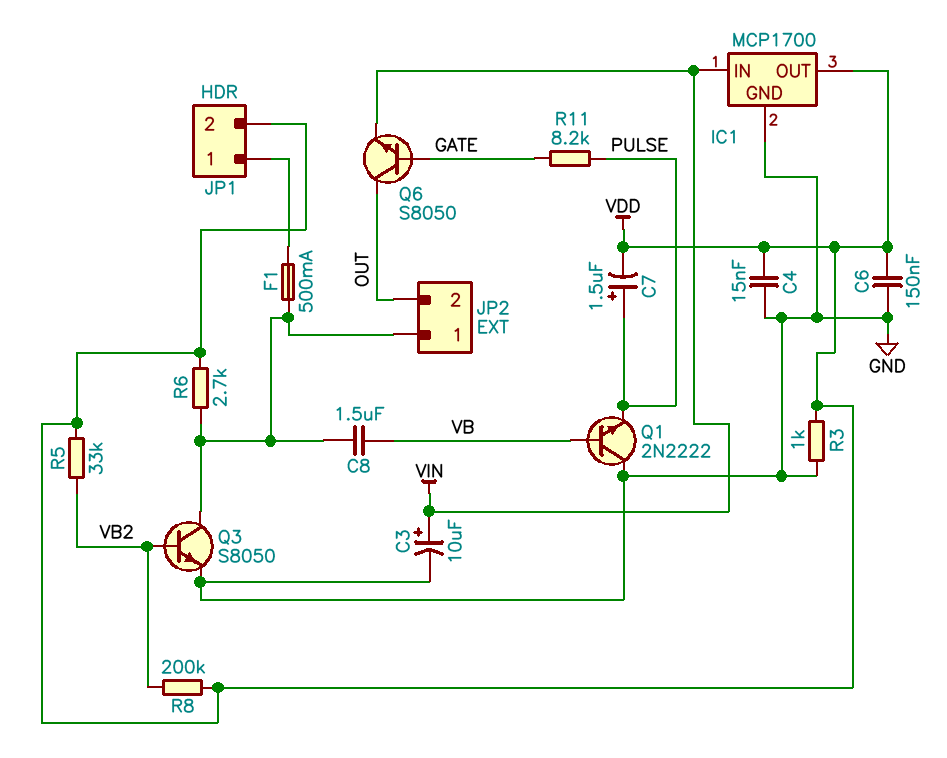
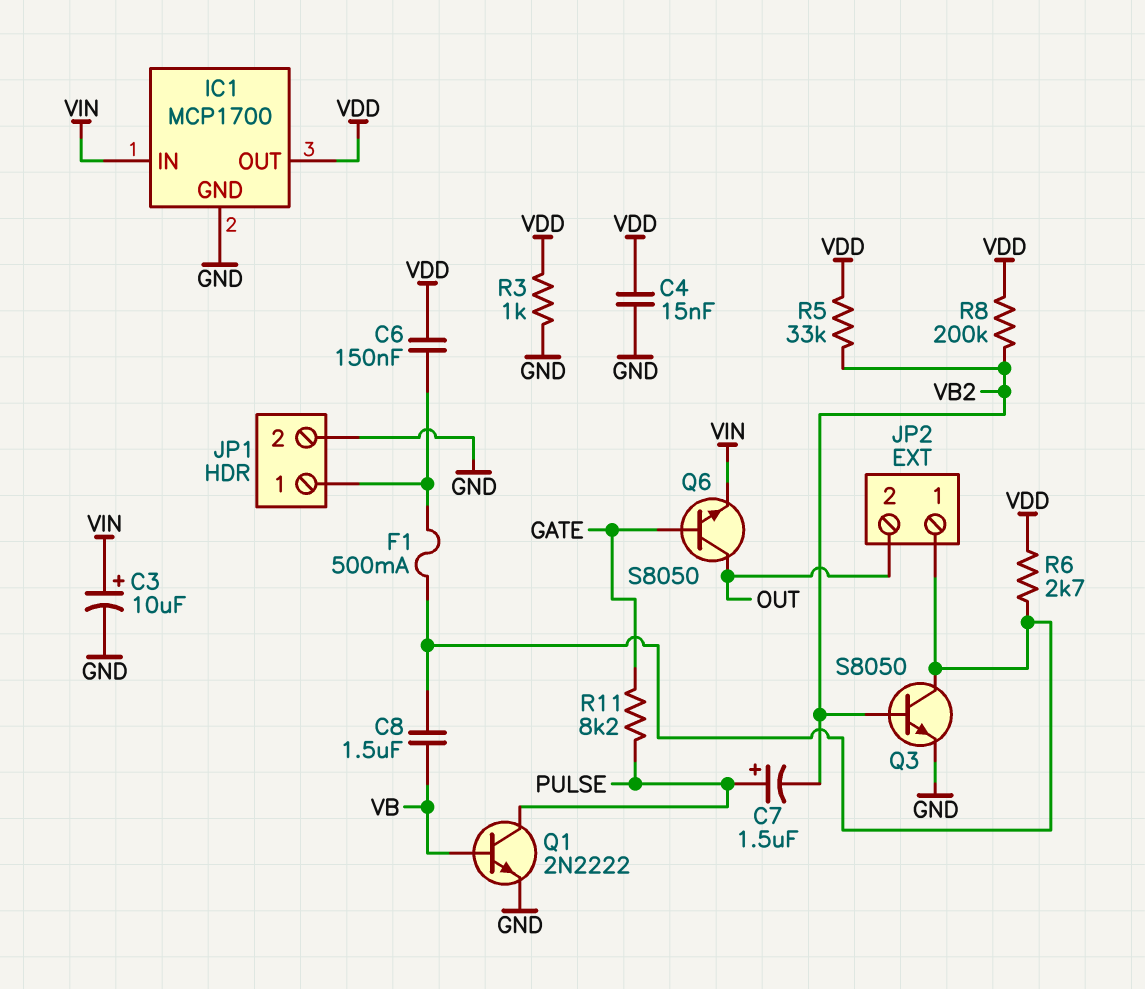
C6: 150nF (GND, VDD) -> 150nF (JP1/1, VDD)
C7: 1.5uF (plus PULSE, minus VDD) -> 1.5uF (plus PULSE, minus VB2)
JP1 pin 2: VDD -> GND
Q1: NPN 2N2222 (B VB, C GND, E PULSE) -> NPN 2N2222 (B VB, C PULSE, E GND)

